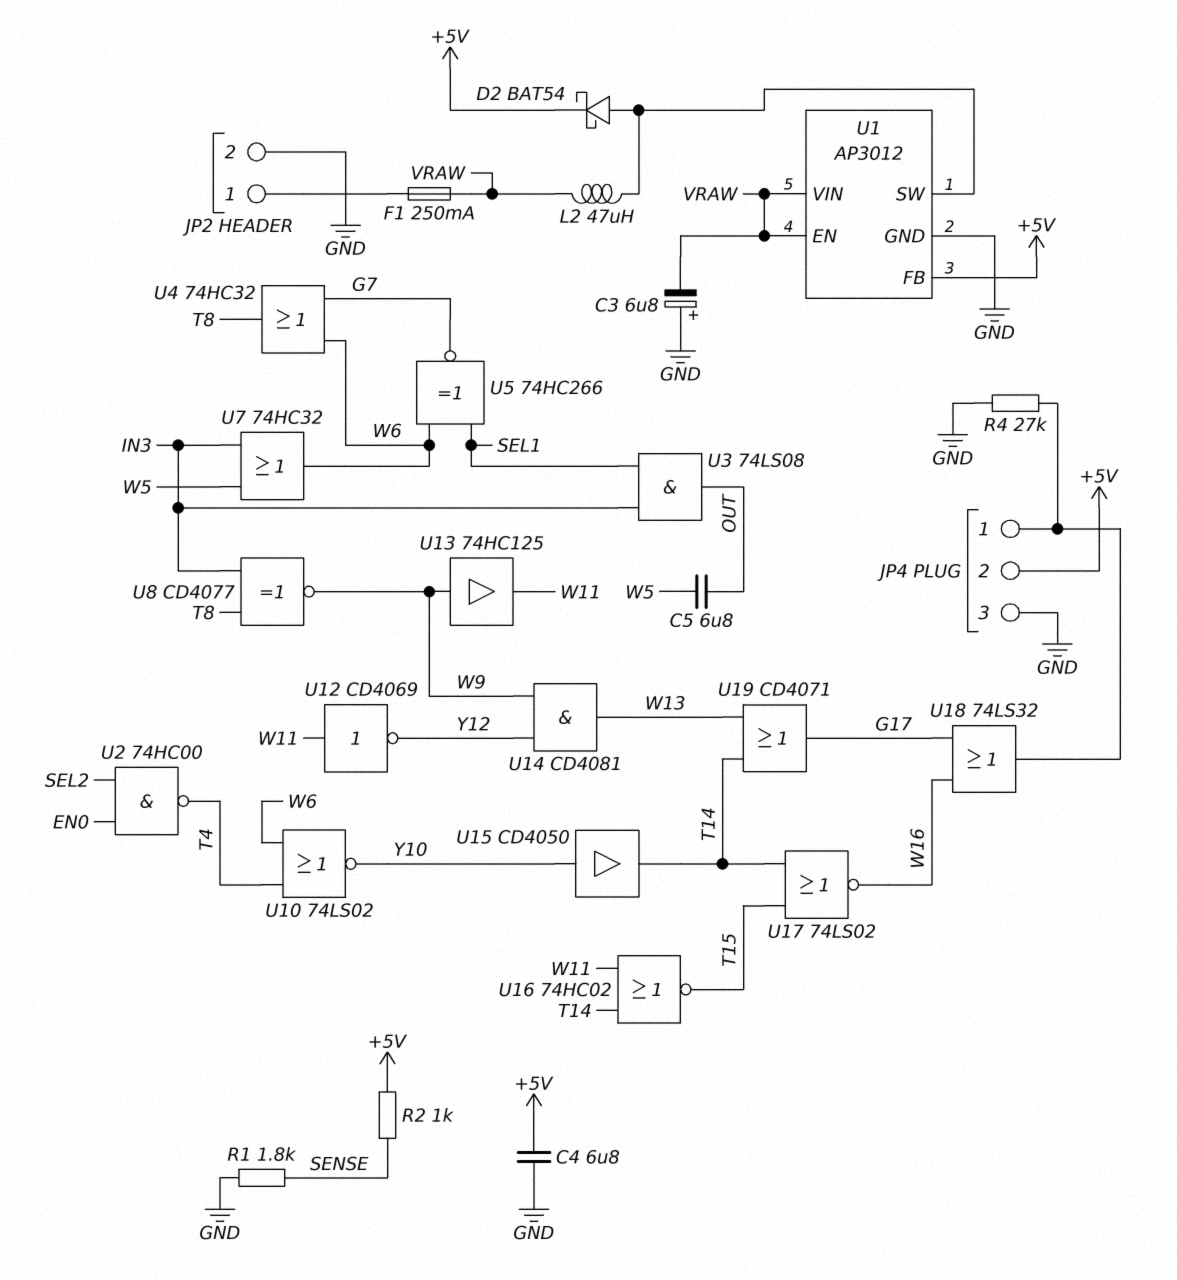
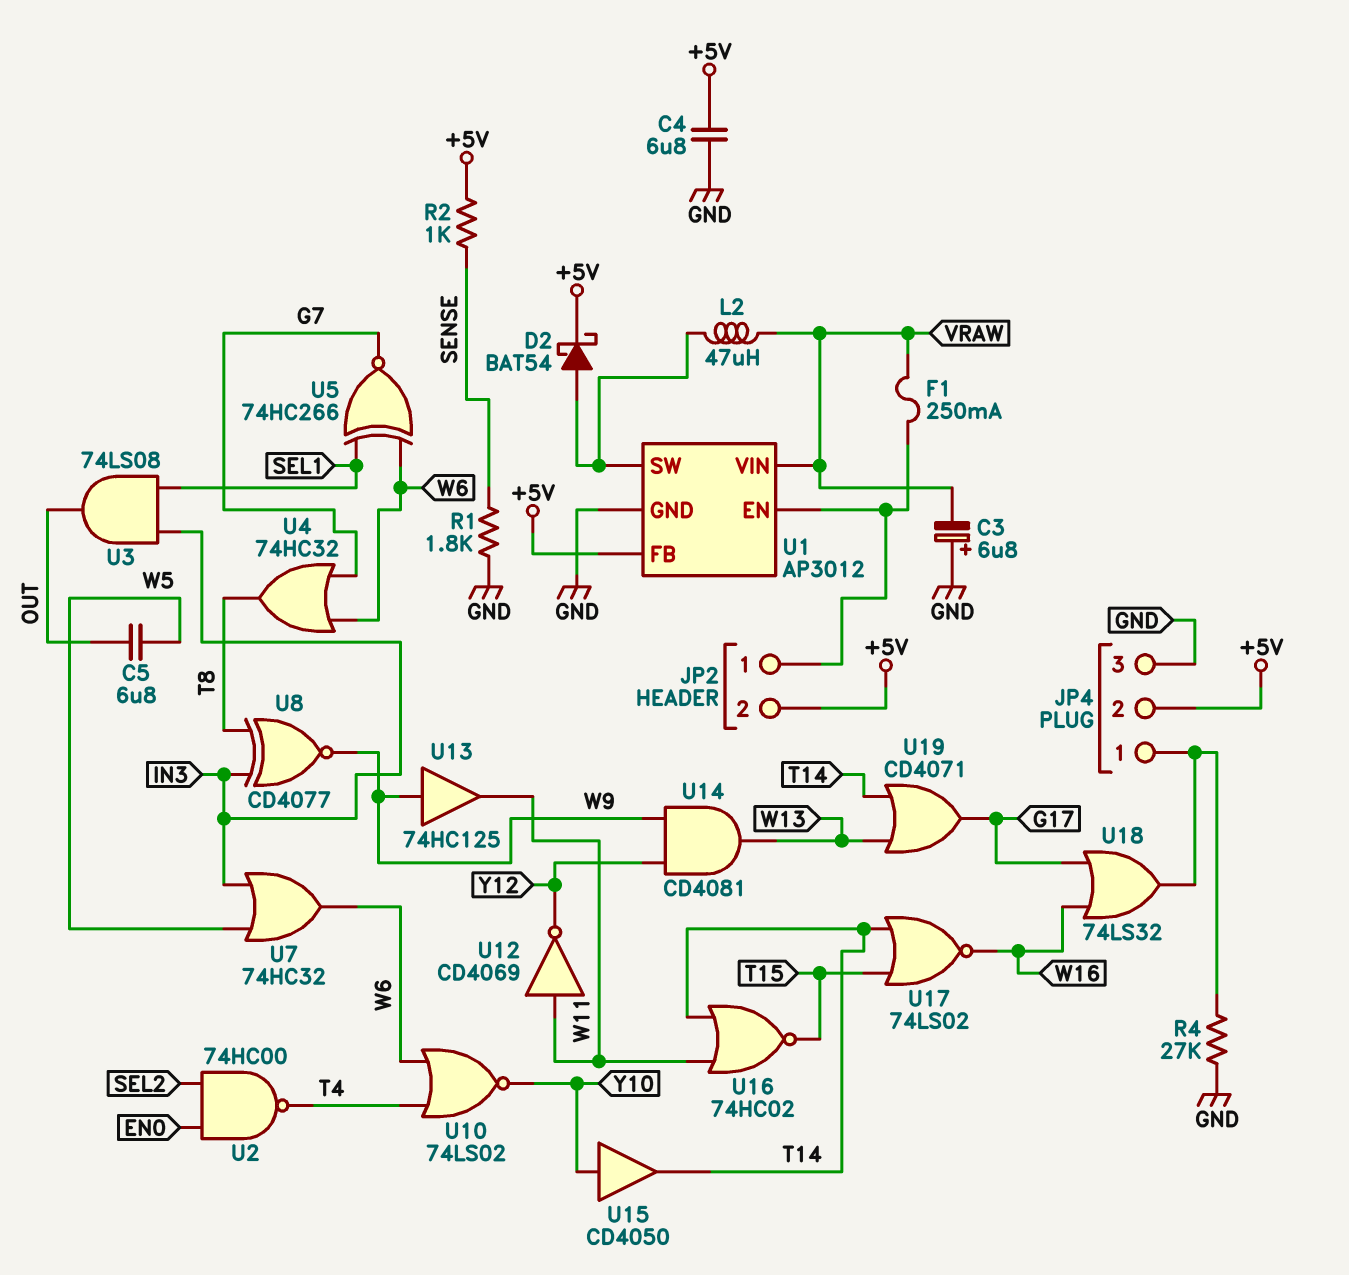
JP2 pin 2: GND -> +5V
U1 pin EN: VRAW -> JP2/1

